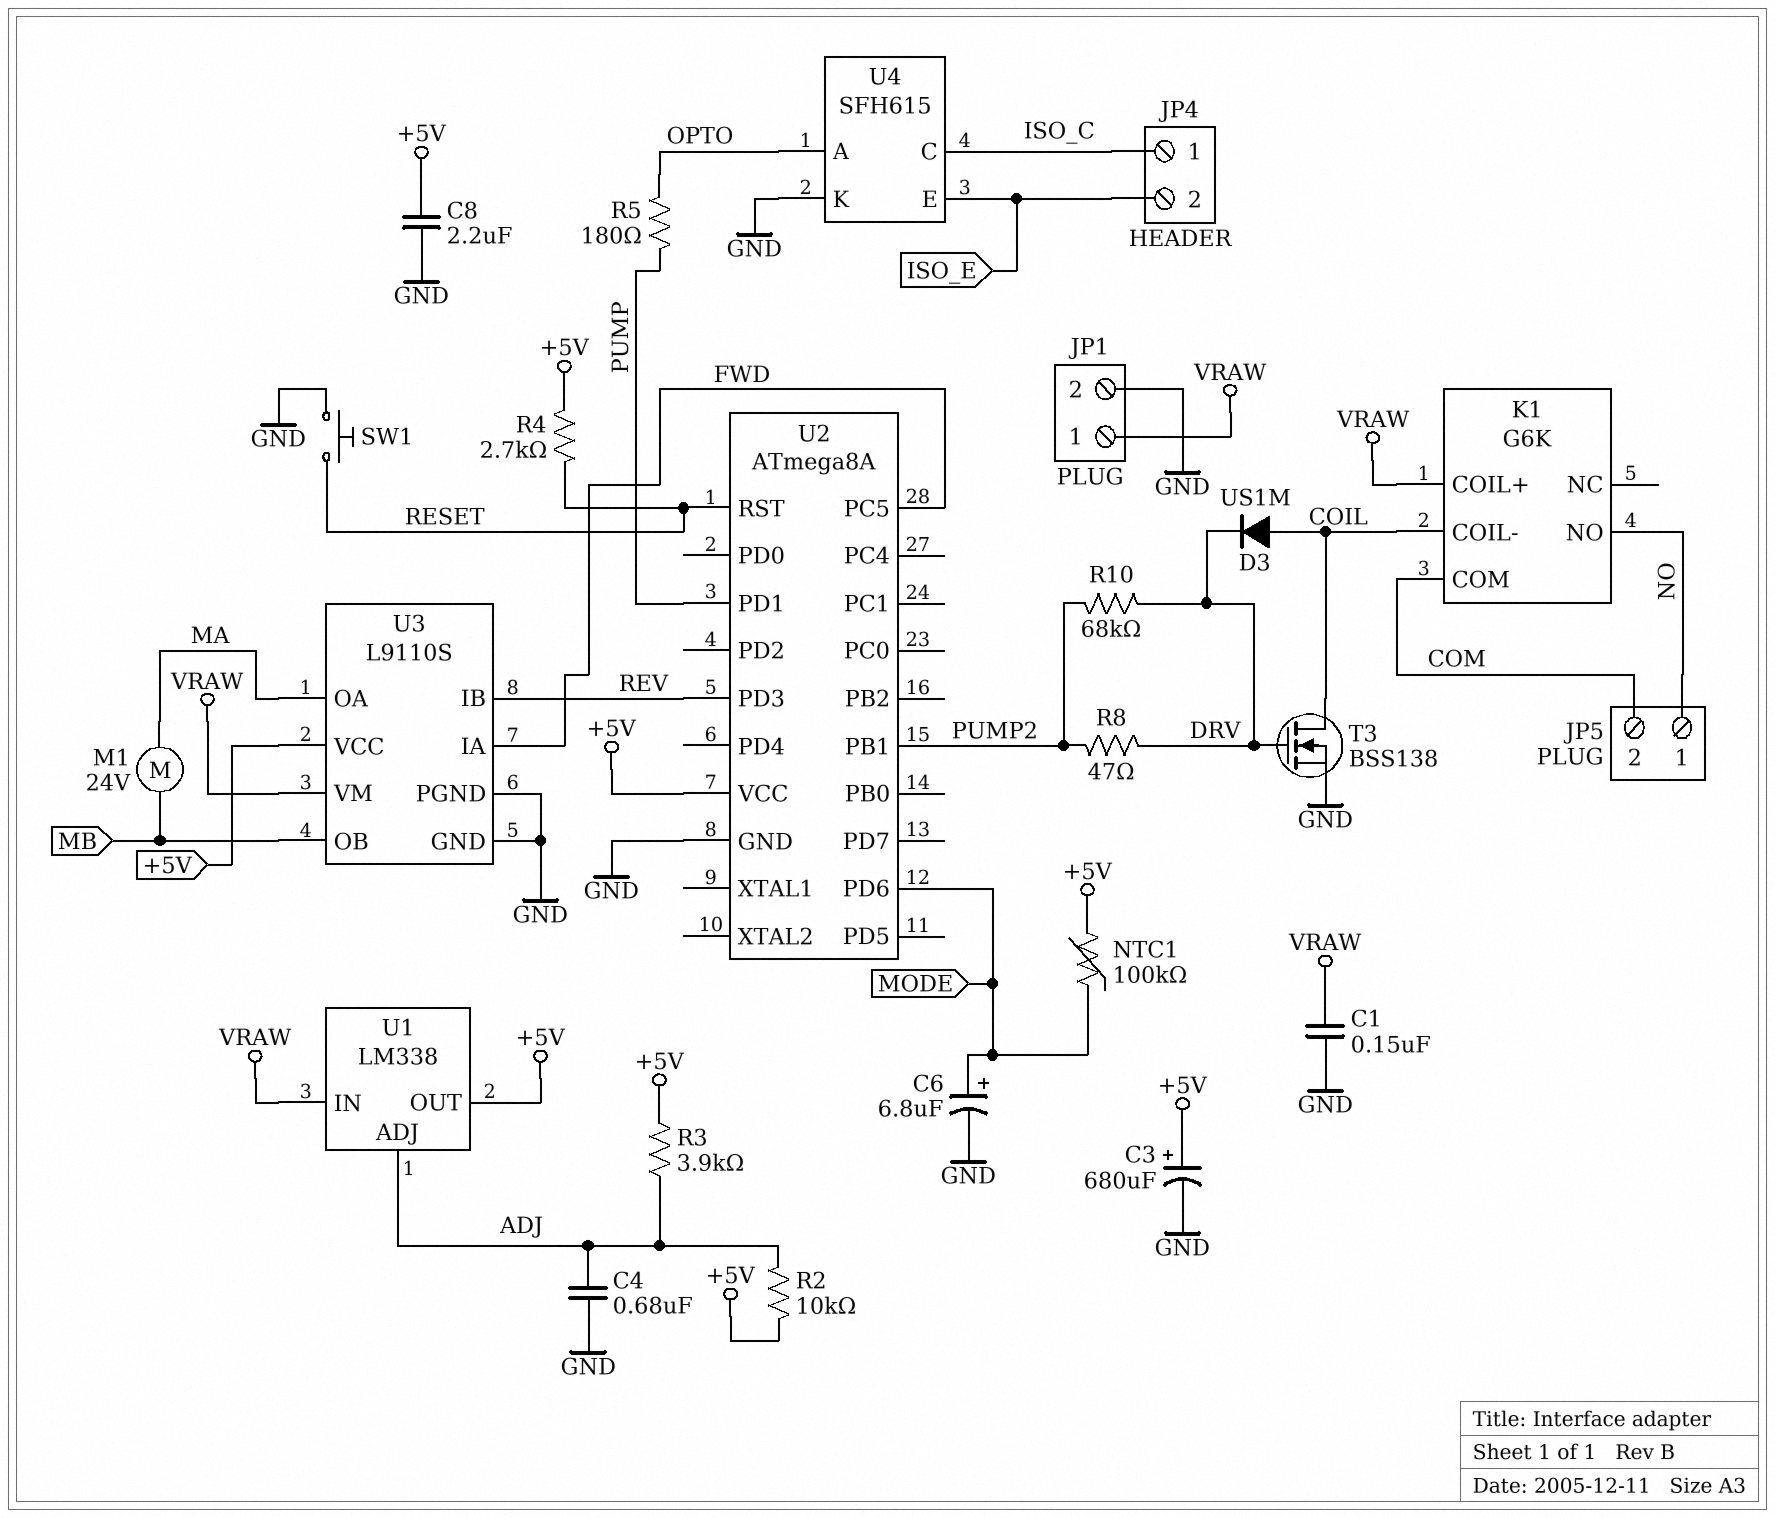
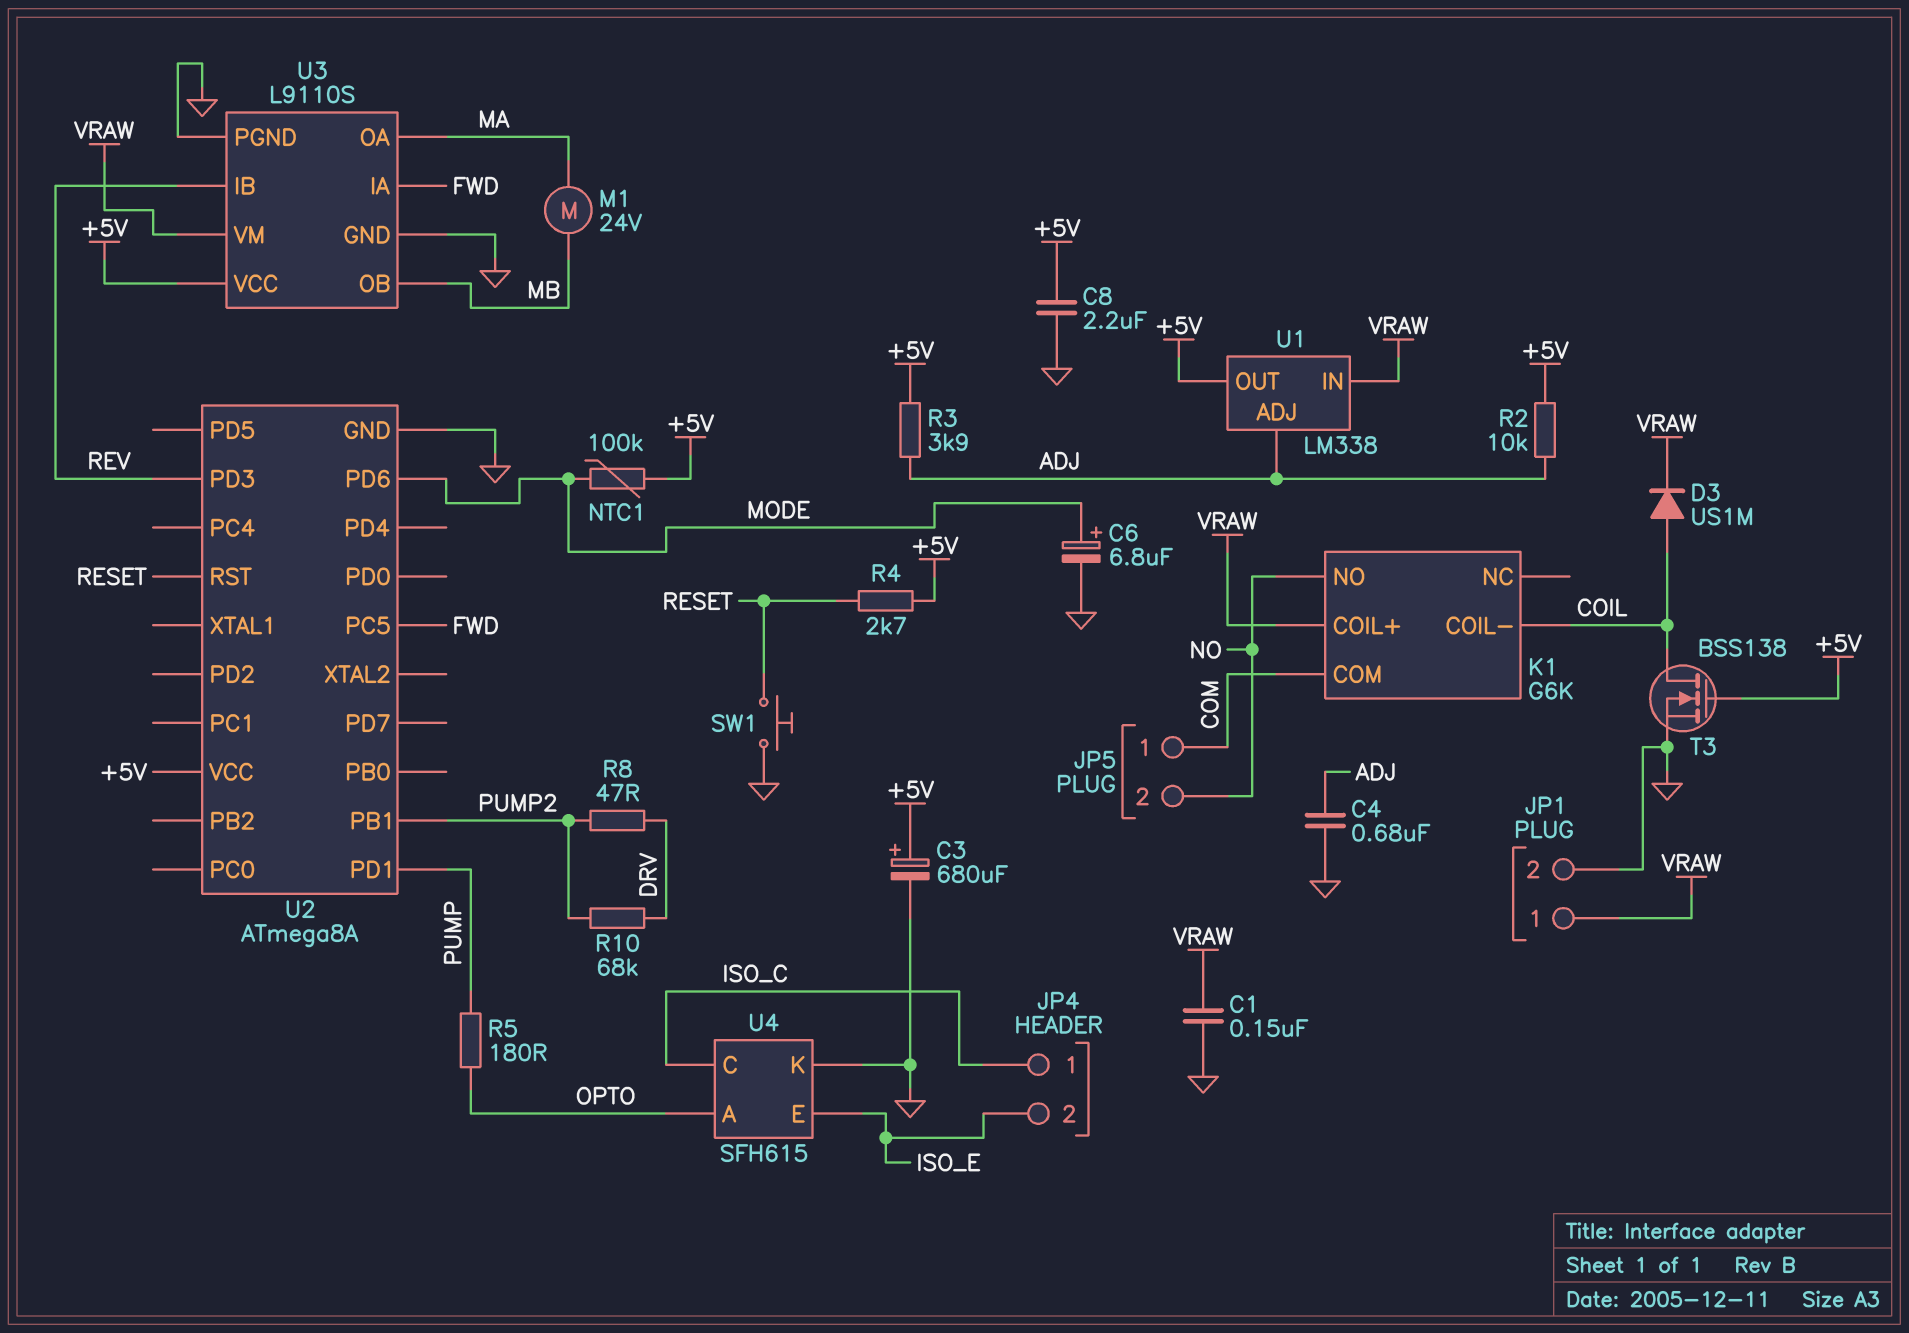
D3: diode US1M (A COIL, K DRV) -> diode US1M (A COIL, K VRAW)
JP5 pin 1: NO -> COM
JP5 pin 2: COM -> NO
T3: NMOS BSS138 (G DRV, D COIL, S GND) -> NMOS BSS138 (G +5V, D COIL, S GND)

